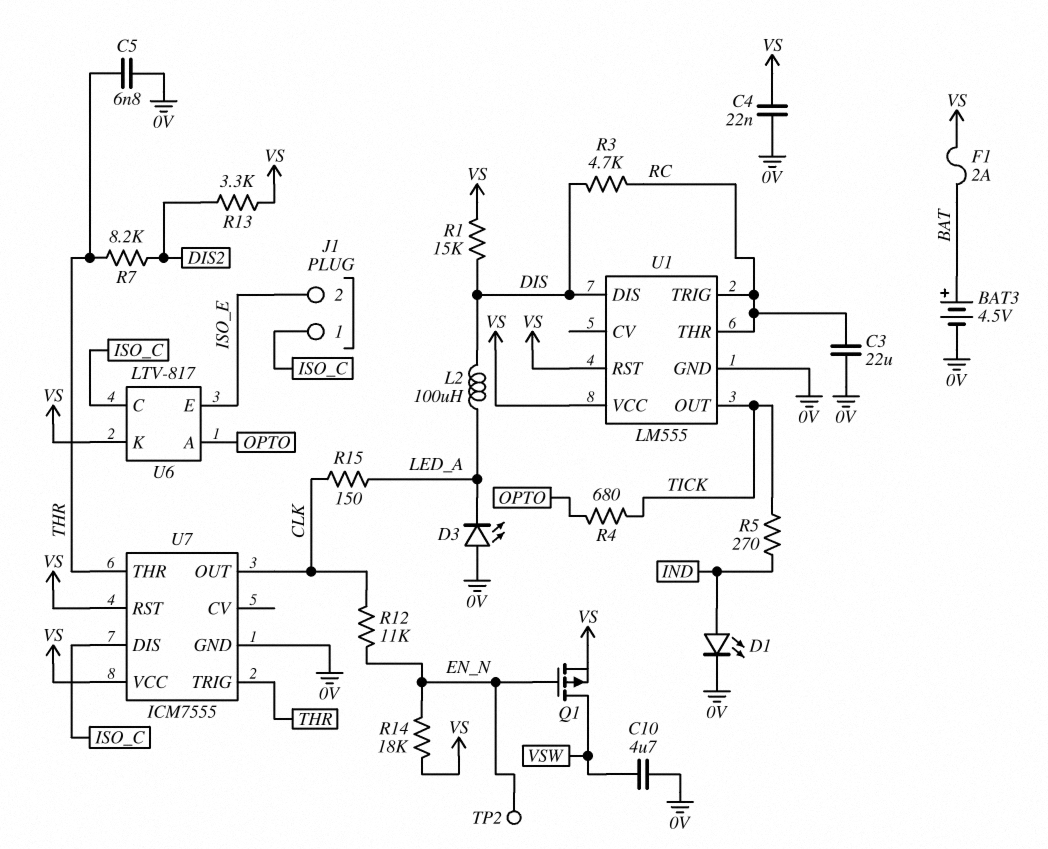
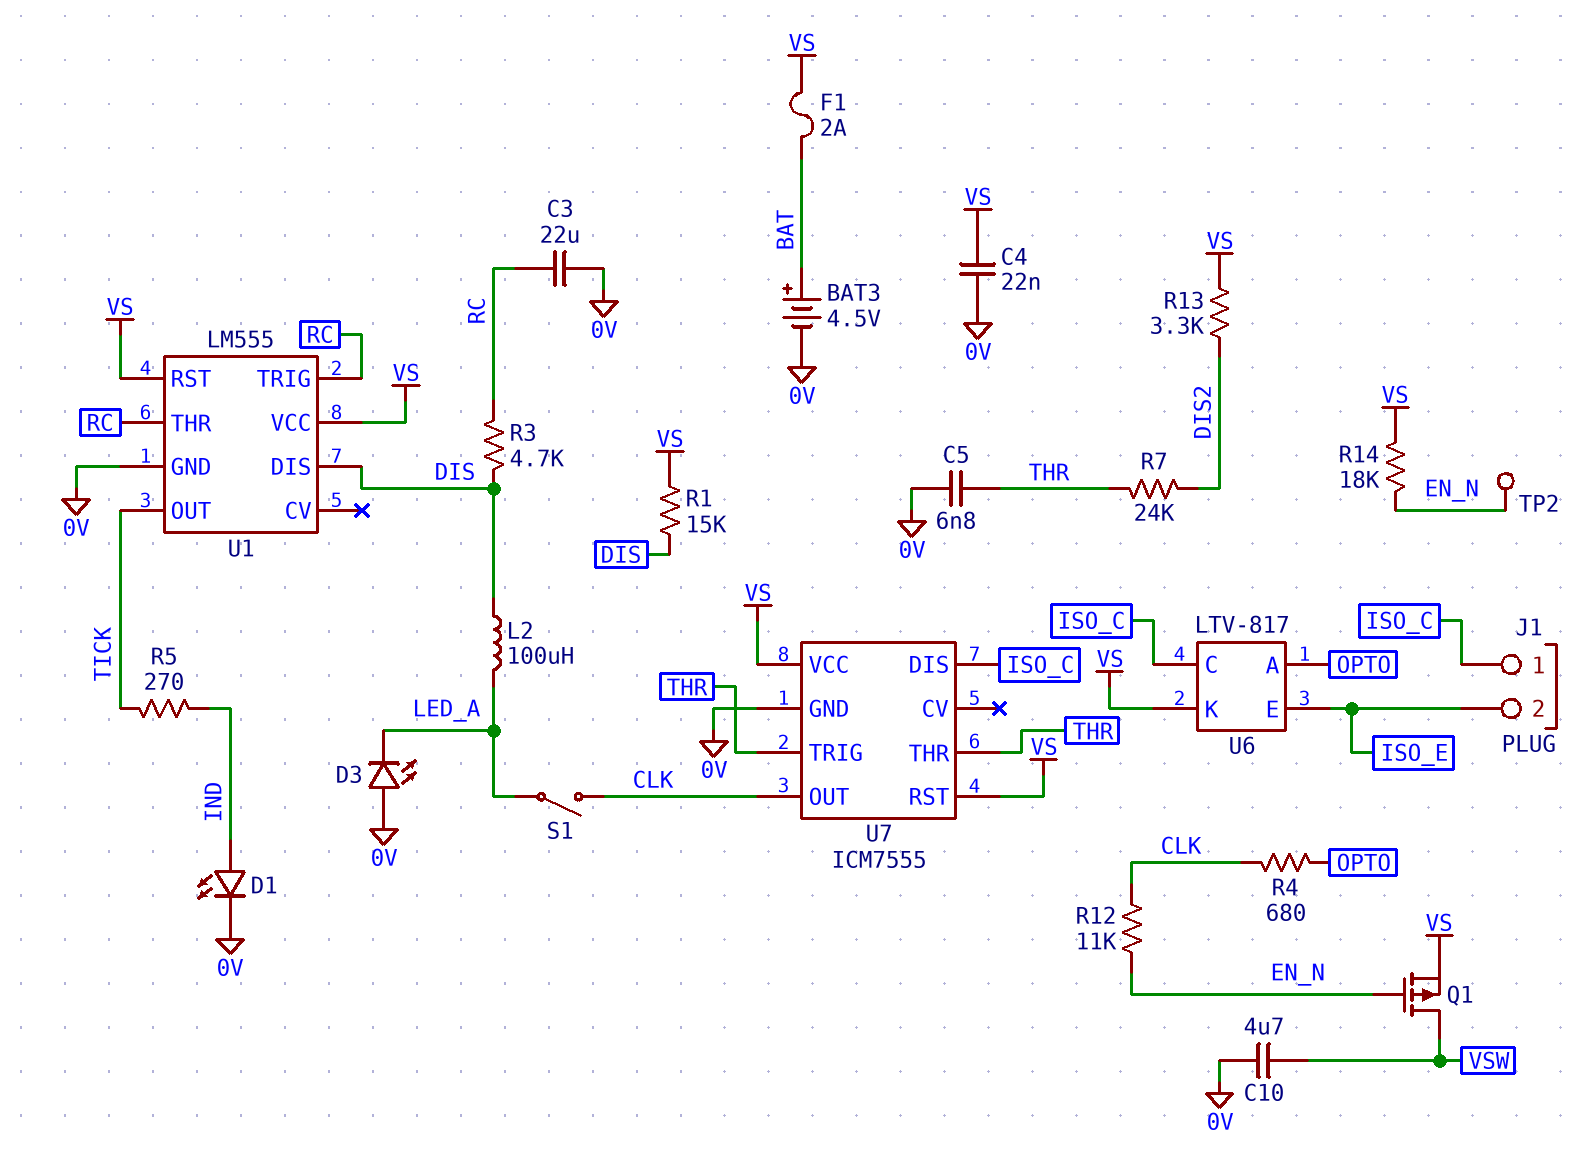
R4: 680 (OPTO, TICK) -> 680 (CLK, OPTO)
R7: 8.2k (DIS2, THR) -> 24k (DIS2, THR)
R15: 150 (CLK, LED_A) -> none
S1: none -> switch (CLK, LED_A)

